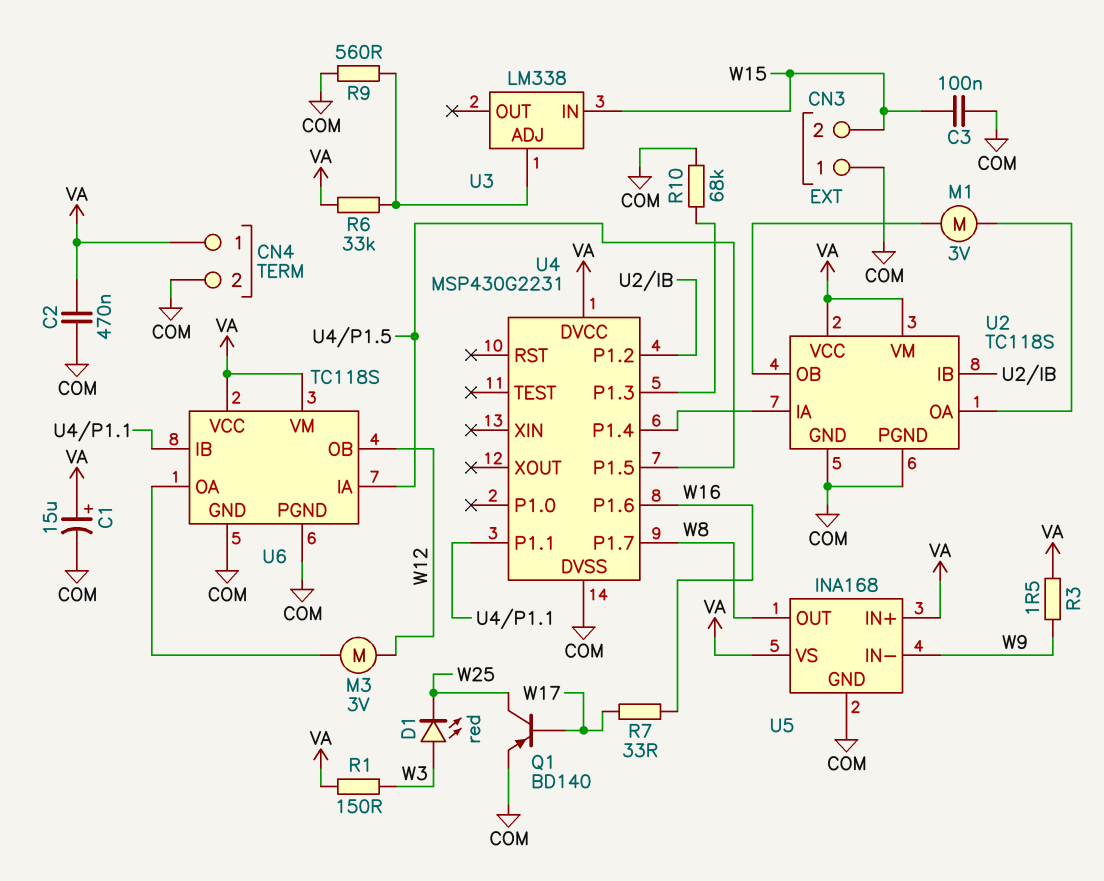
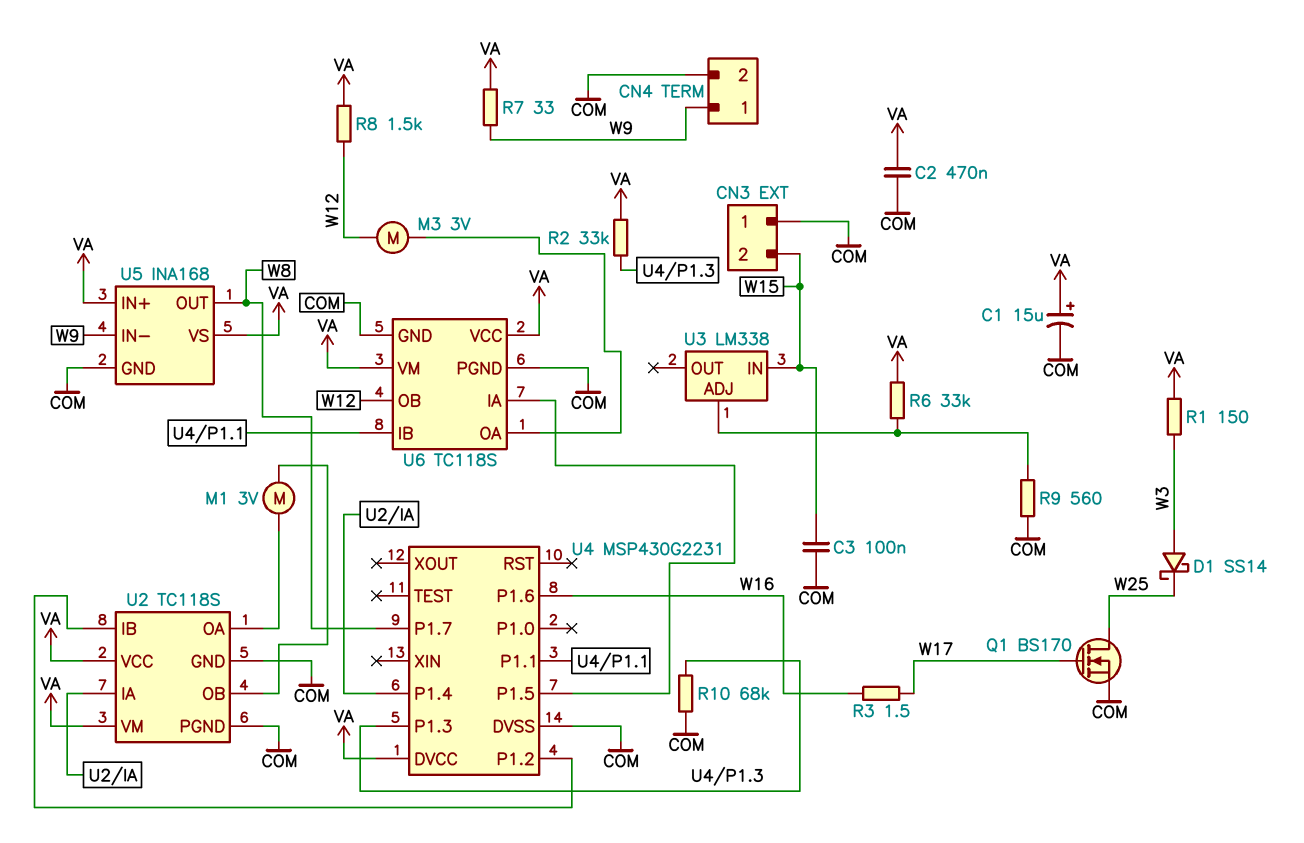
CN4 pin 1: VA -> W9
D1: LED red (A W3, K W25) -> schottky SS14 (A W3, K W25)
Q1: PNP BD140 (B W17, C W25, E COM) -> NMOS BS170 (G W17, D W25, S COM)
R2: none -> 33k (U4/P1.3, VA)
R3: 1.5 (VA, W9) -> 1.5 (W16, W17)
R7: 33 (W16, W17) -> 33 (VA, W9)
R8: none -> 1.5k (VA, W12)

